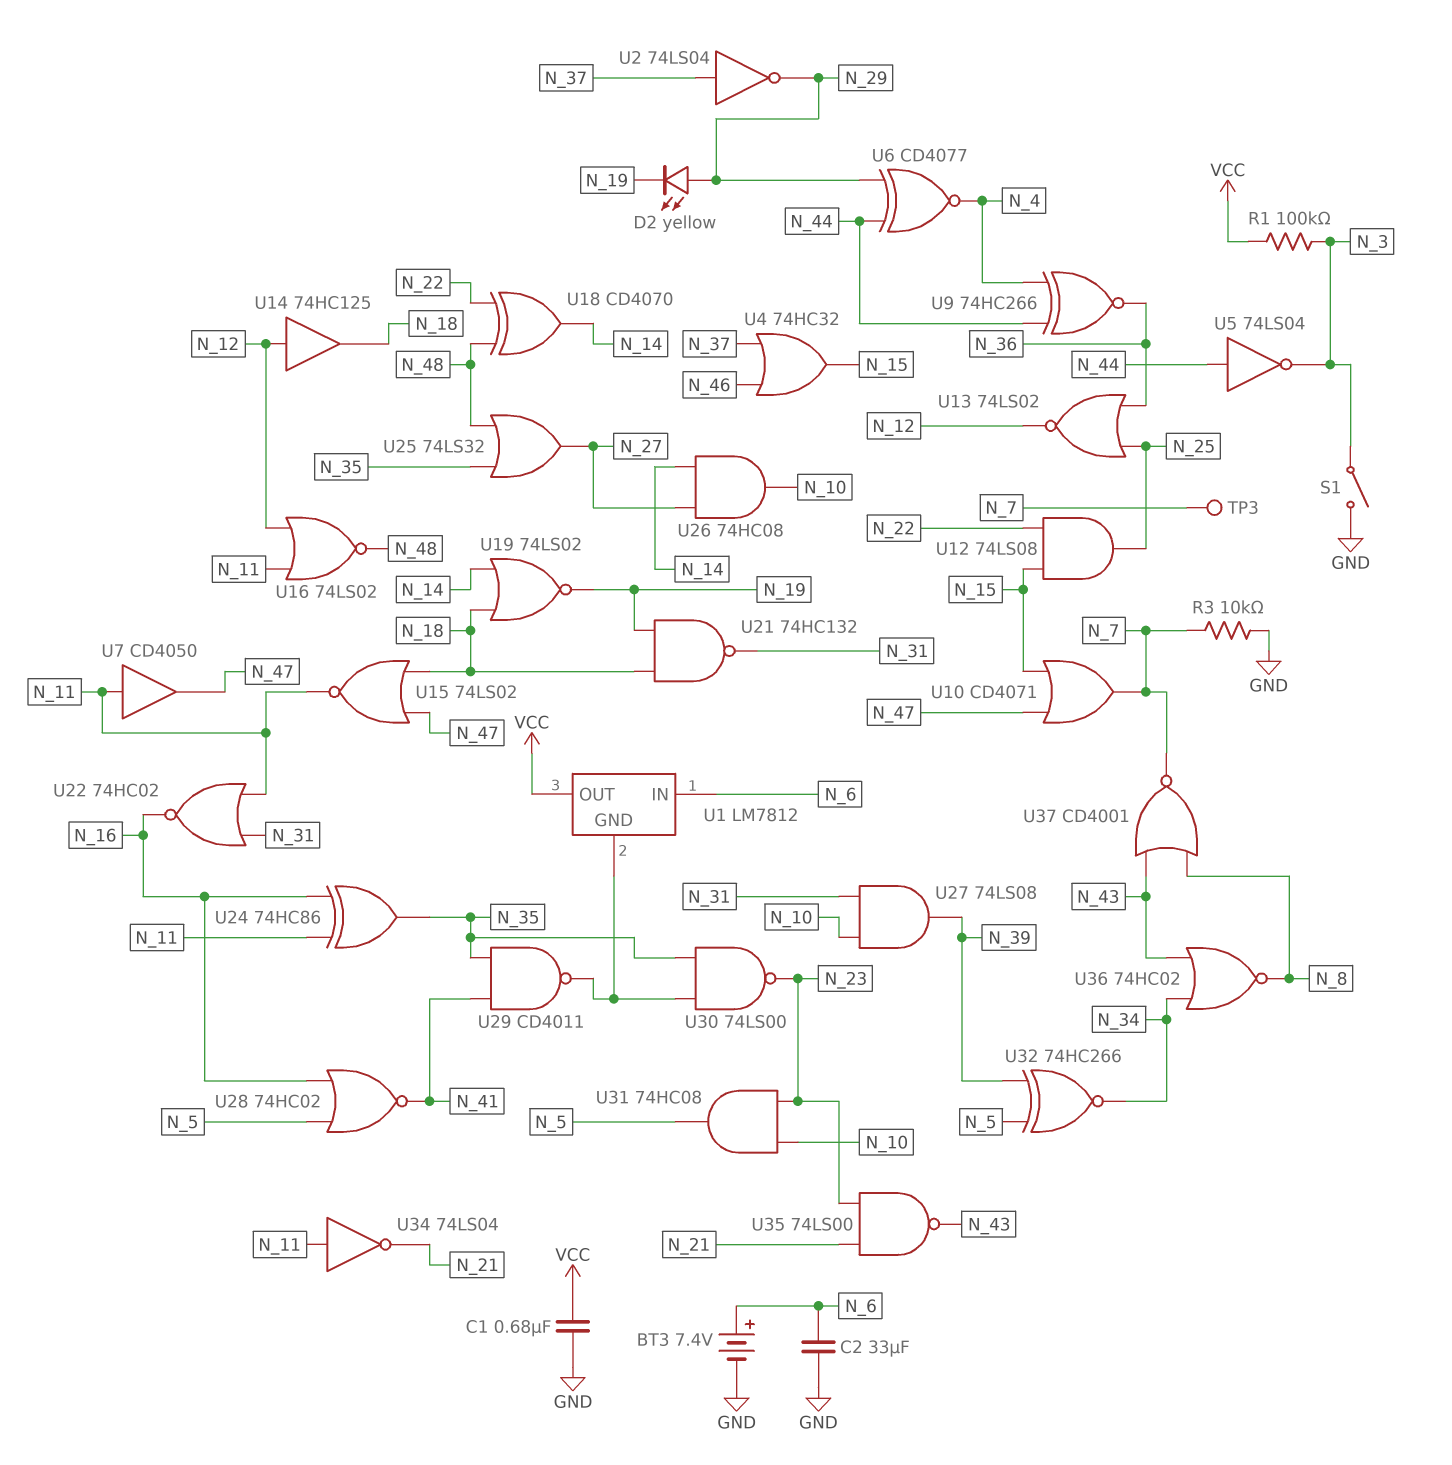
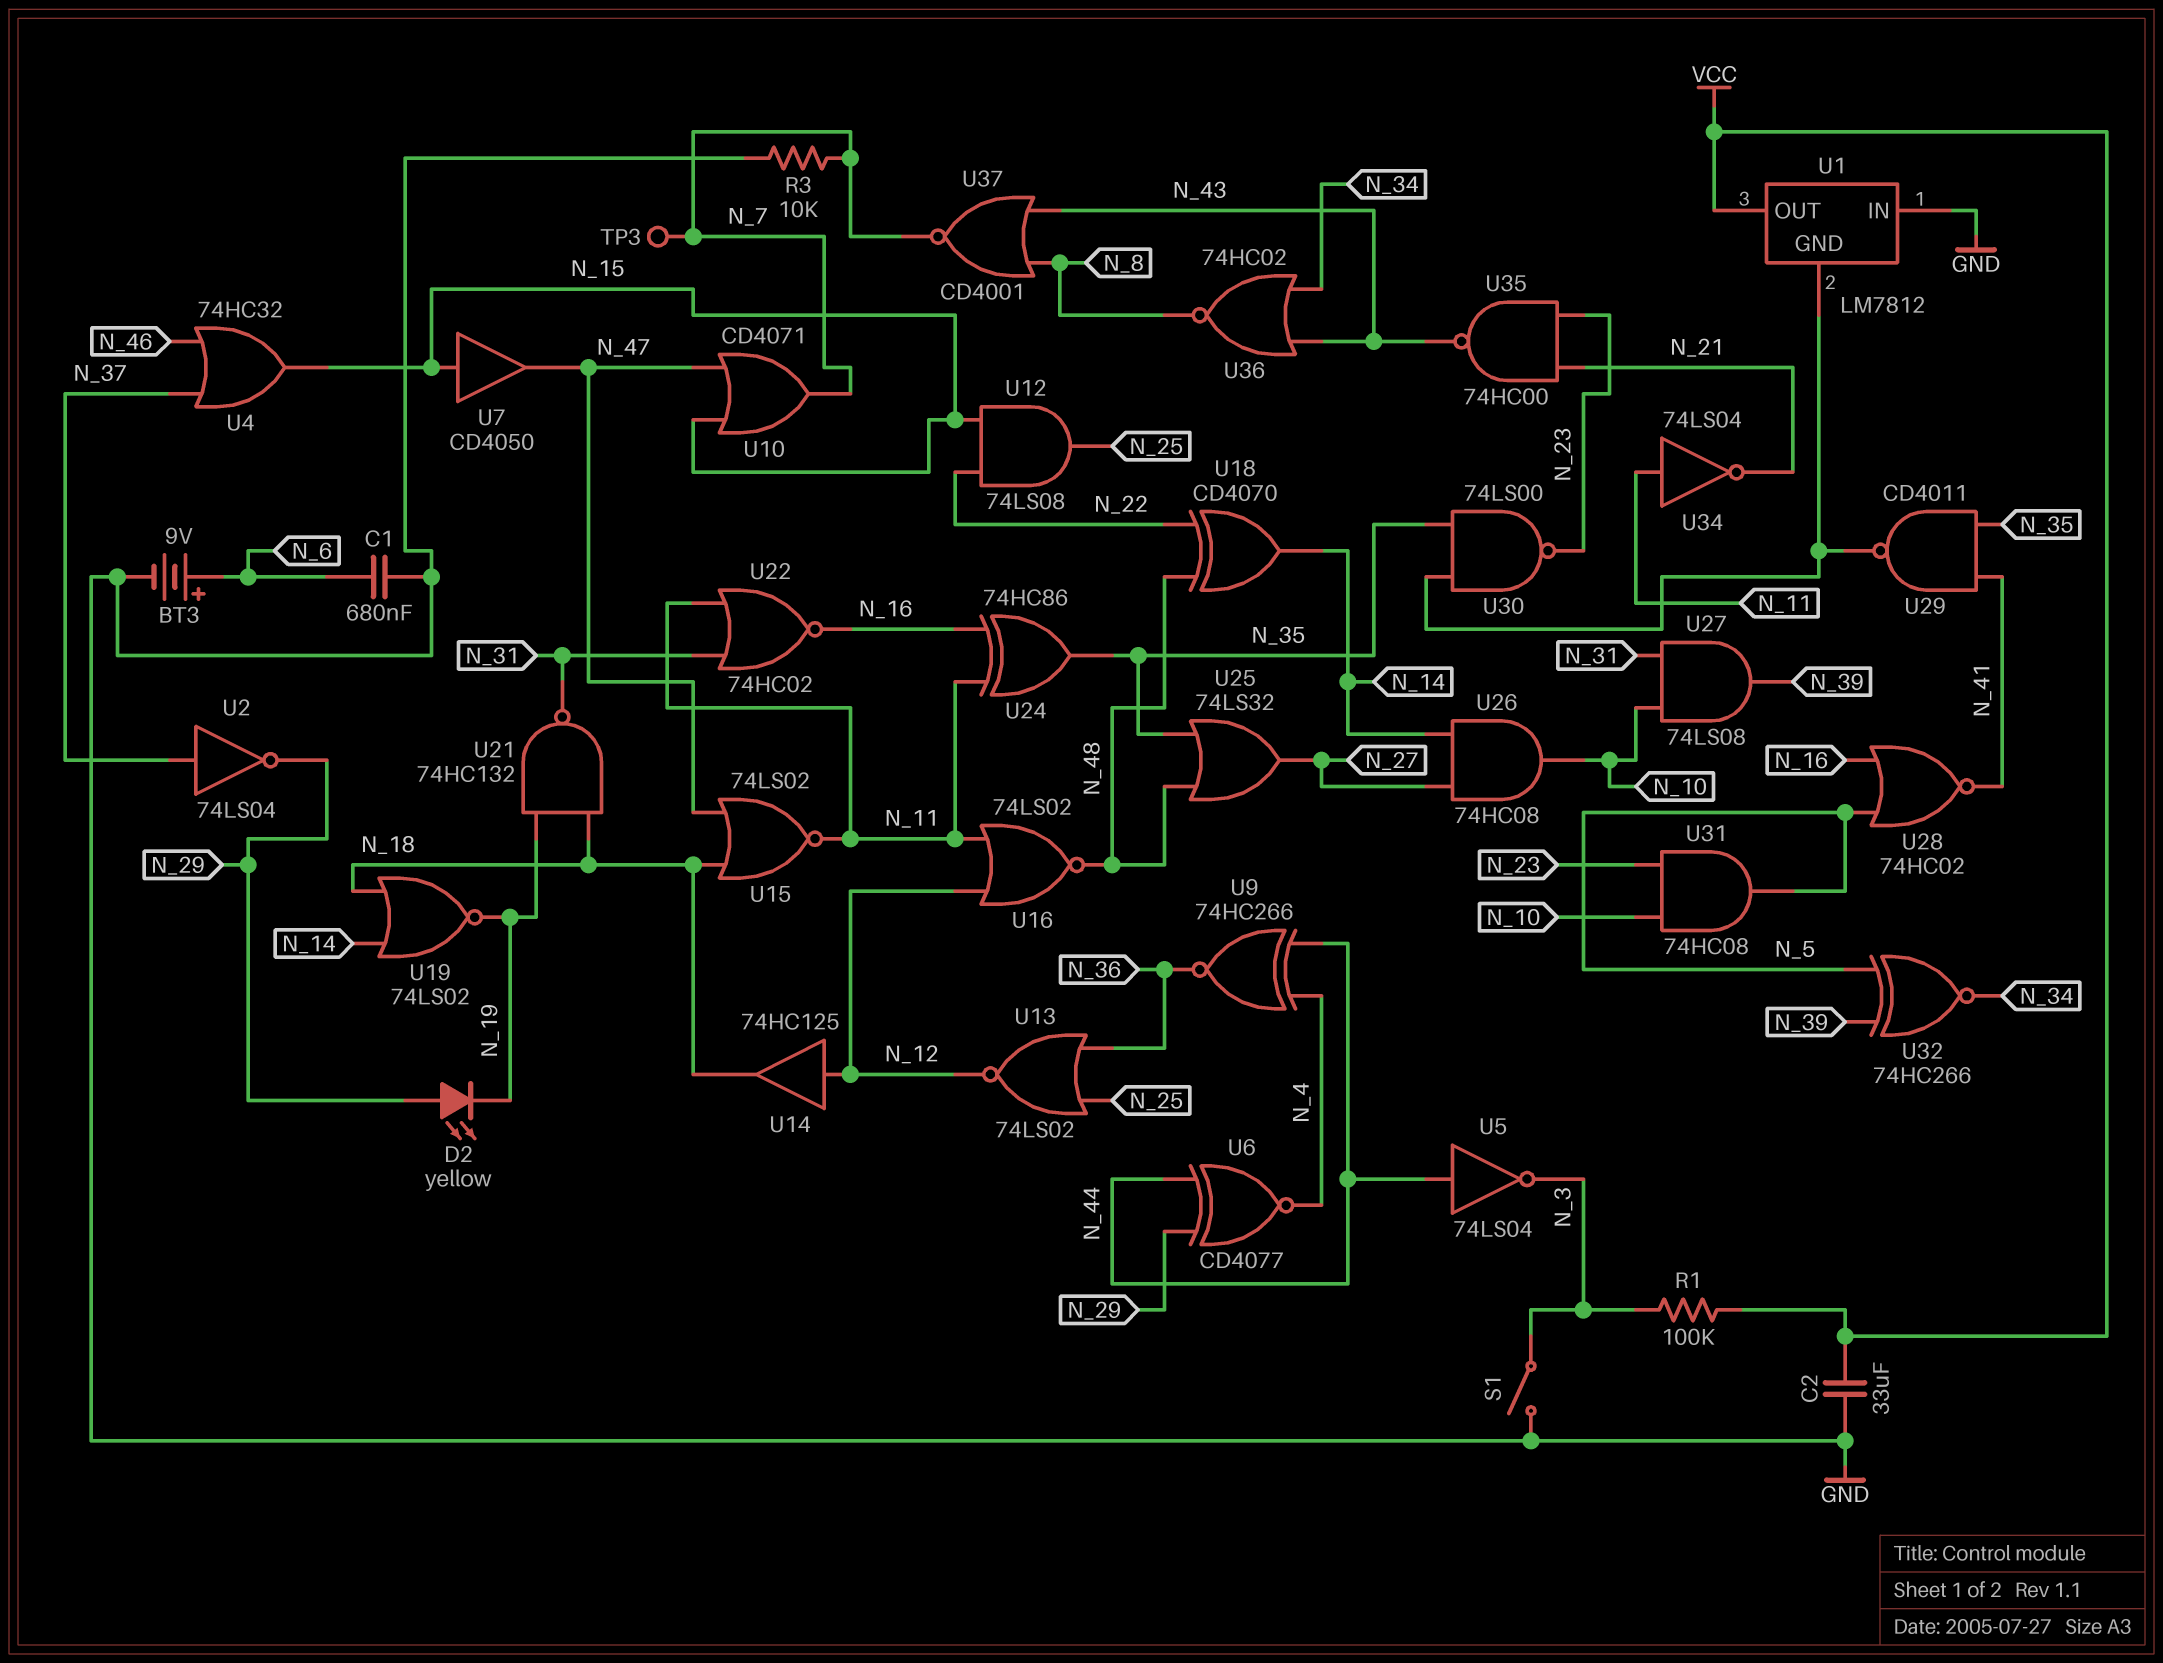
BT3: 7.4V (plus N_6, minus GND) -> 9V (plus N_6, minus GND)
C1: 680nF (GND, VCC) -> 680nF (GND, N_6)
C2: 33uF (GND, N_6) -> 33uF (GND, VCC)
U1 pin IN: N_6 -> GND
U7: buffer CD4050 (in N_11, out N_47) -> buffer CD4050 (in N_15, out N_47)
U35: NAND 74LS00 (in N_21, in N_23, out N_43) -> NAND 74HC00 (in N_21, in N_23, out N_43)

